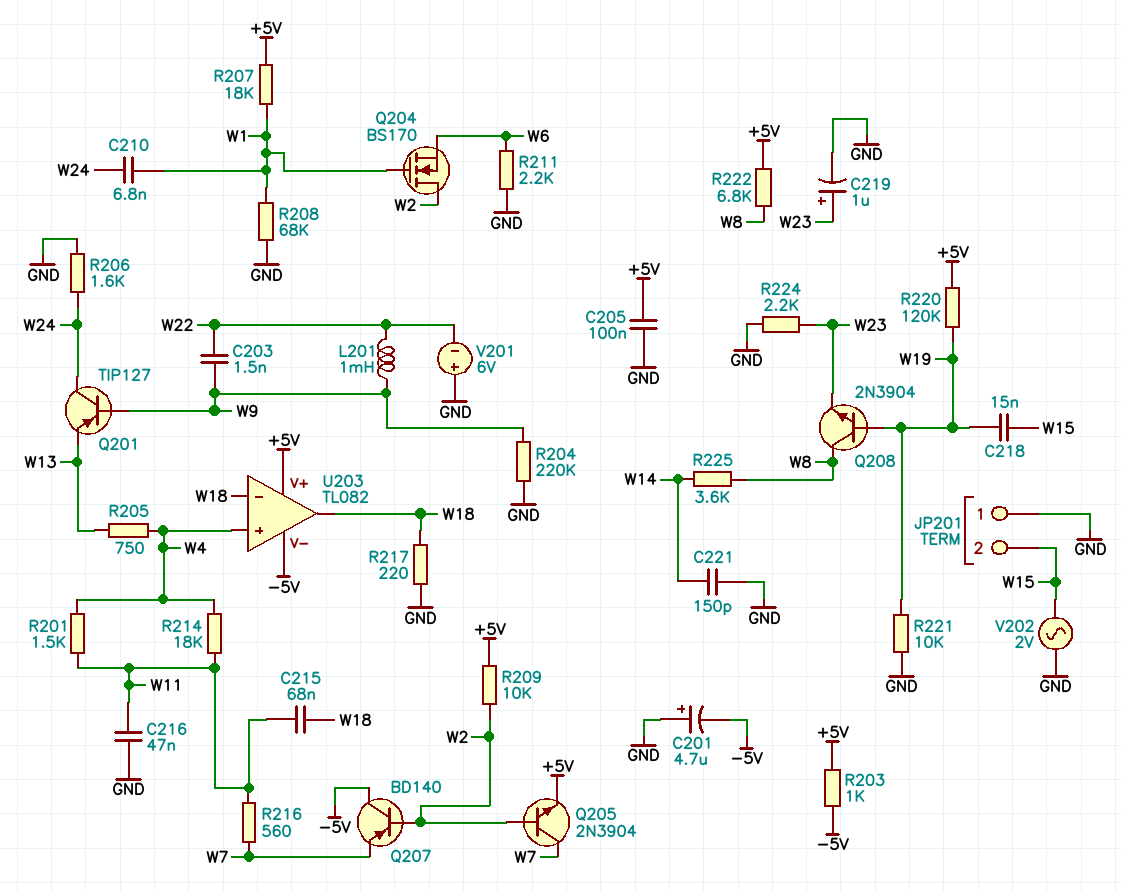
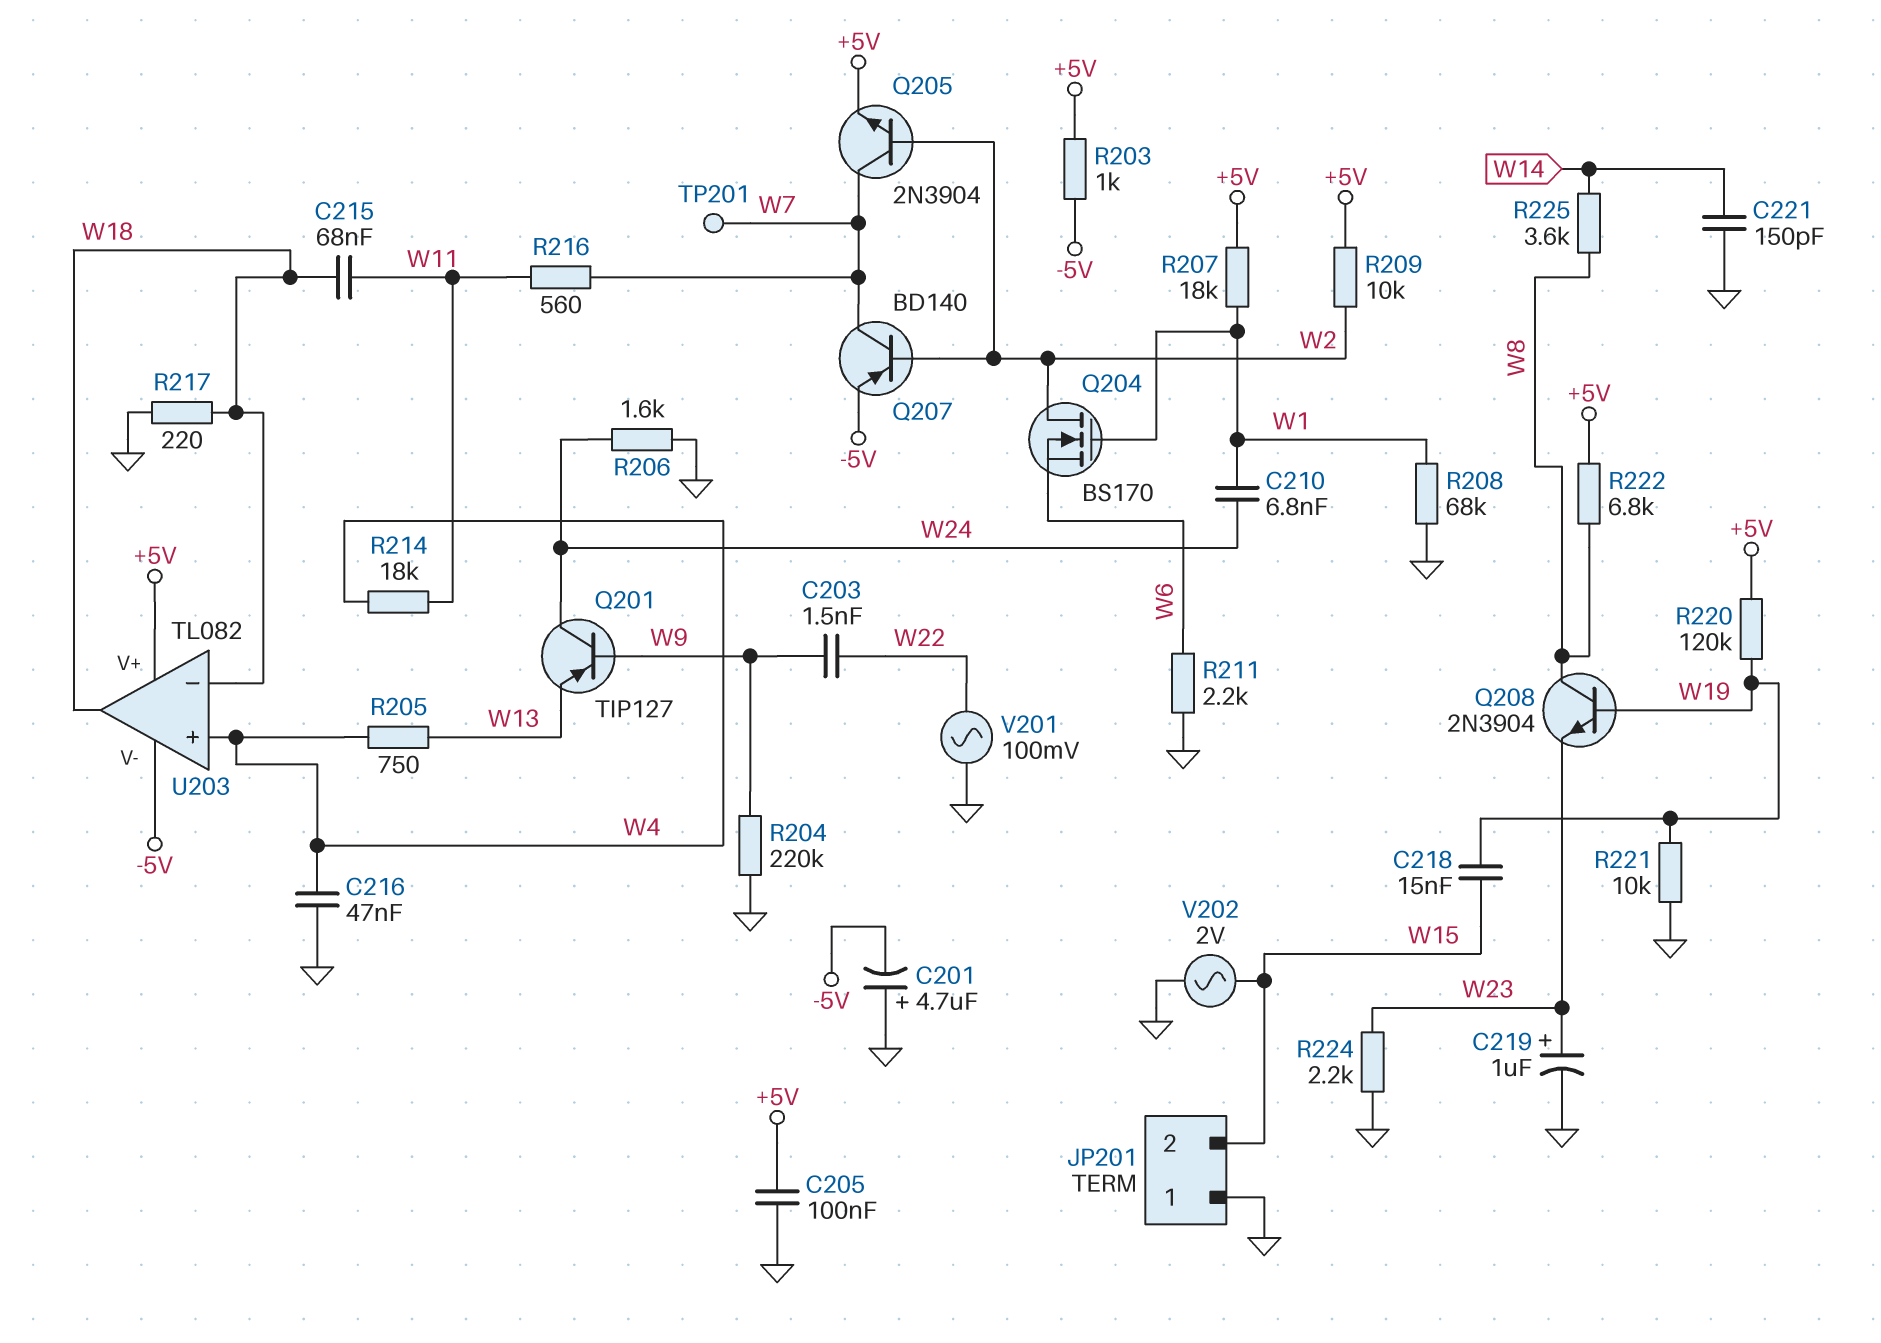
C216: 47nF (GND, W11) -> 47nF (GND, W4)
L201: 1mH (W9, W22) -> none
Q207: PNP BD140 (B W2, C -5V, E W7) -> PNP BD140 (B W2, C W7, E -5V)
R201: 1.5k (W4, W11) -> none
TP201: none -> test point (W7)
V201: 6V (plus GND, minus W22) -> AC 100mV (GND, W22)

